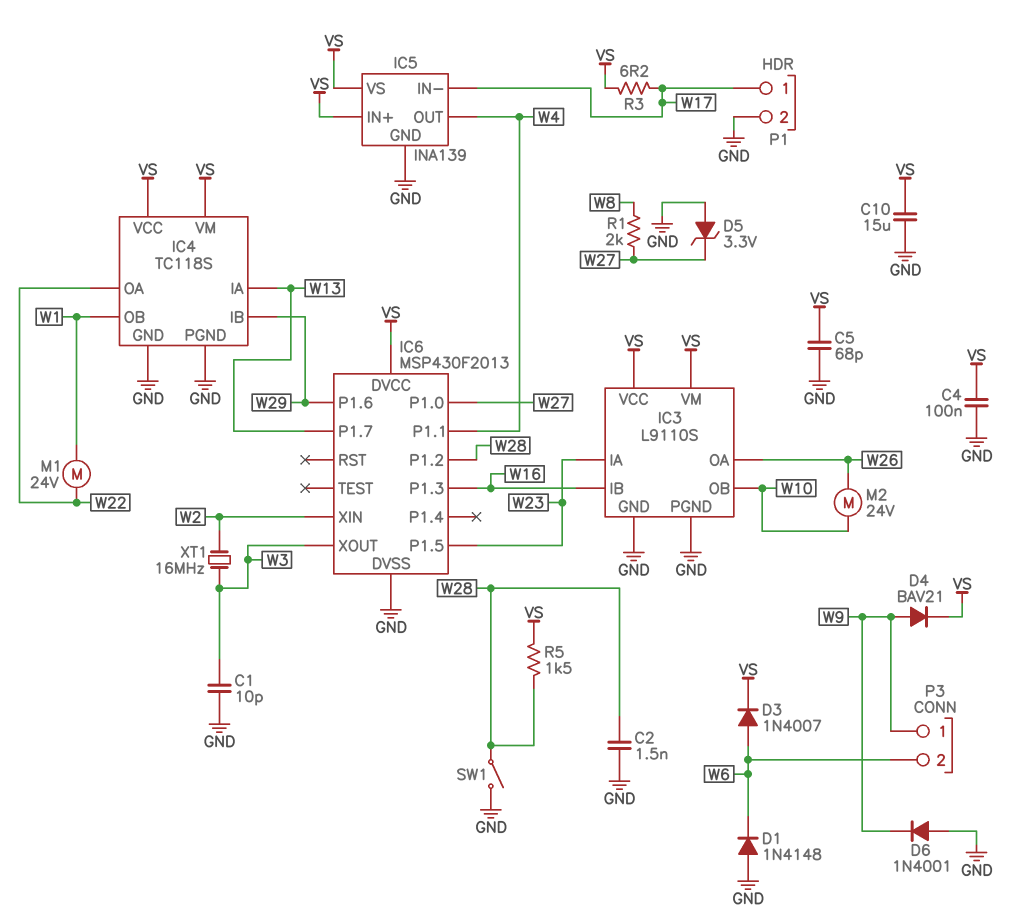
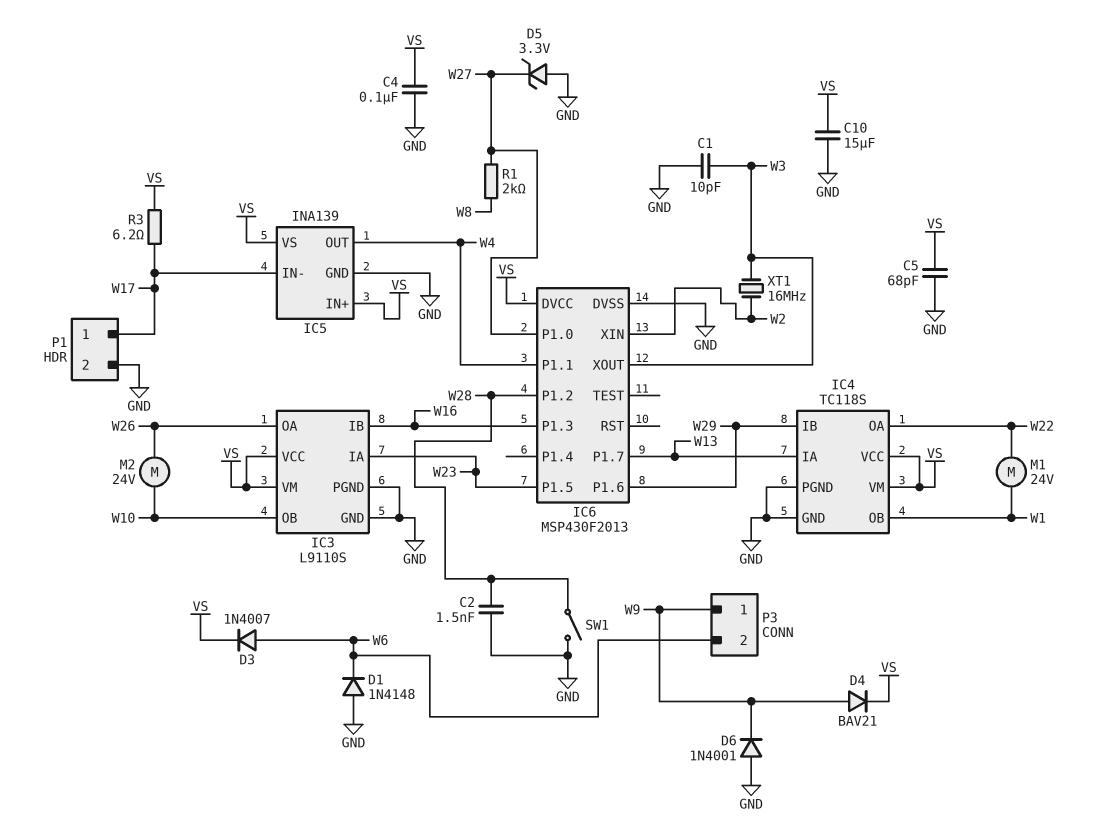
R5: 1.5k (VS, W28) -> none

